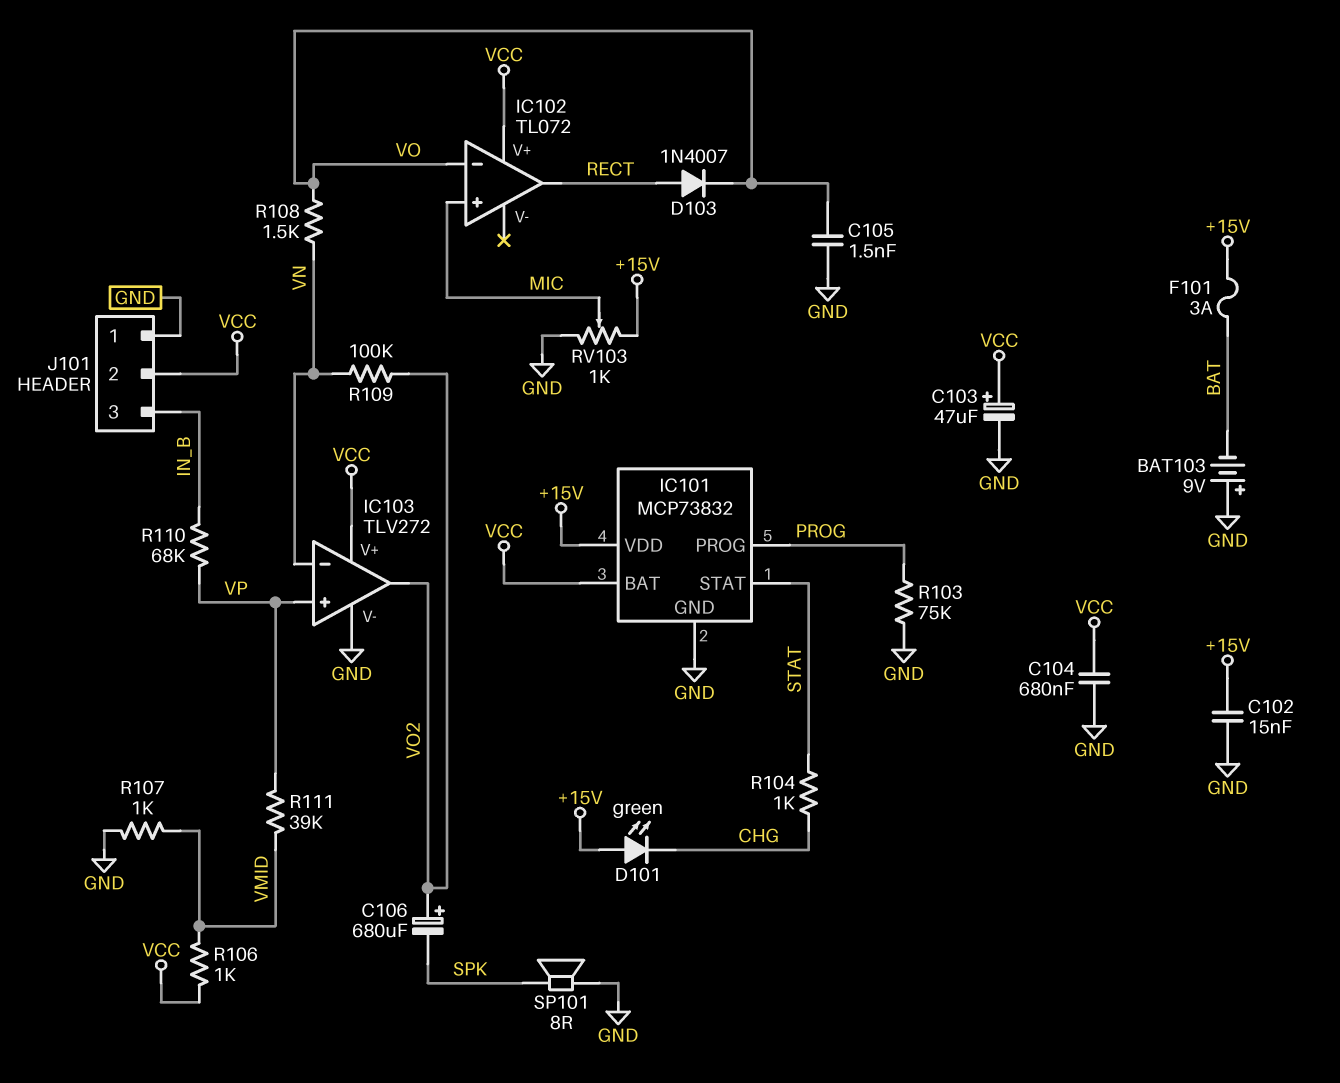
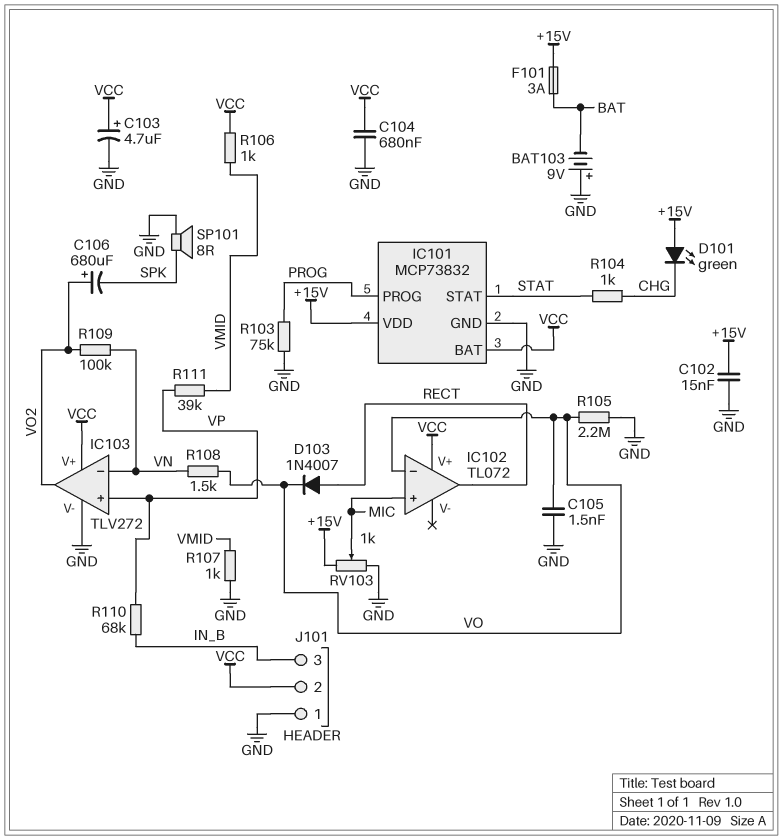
C103: 47uF (plus VCC, minus GND) -> 4.7uF (plus VCC, minus GND)
R105: none -> 2.2M (GND, VO)

